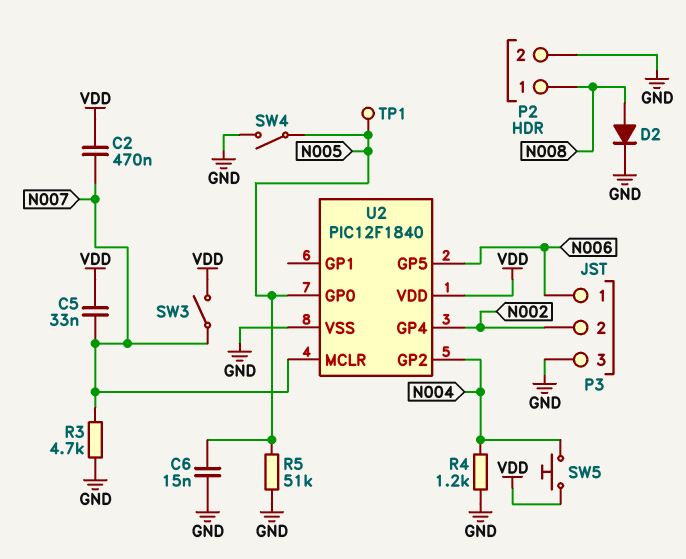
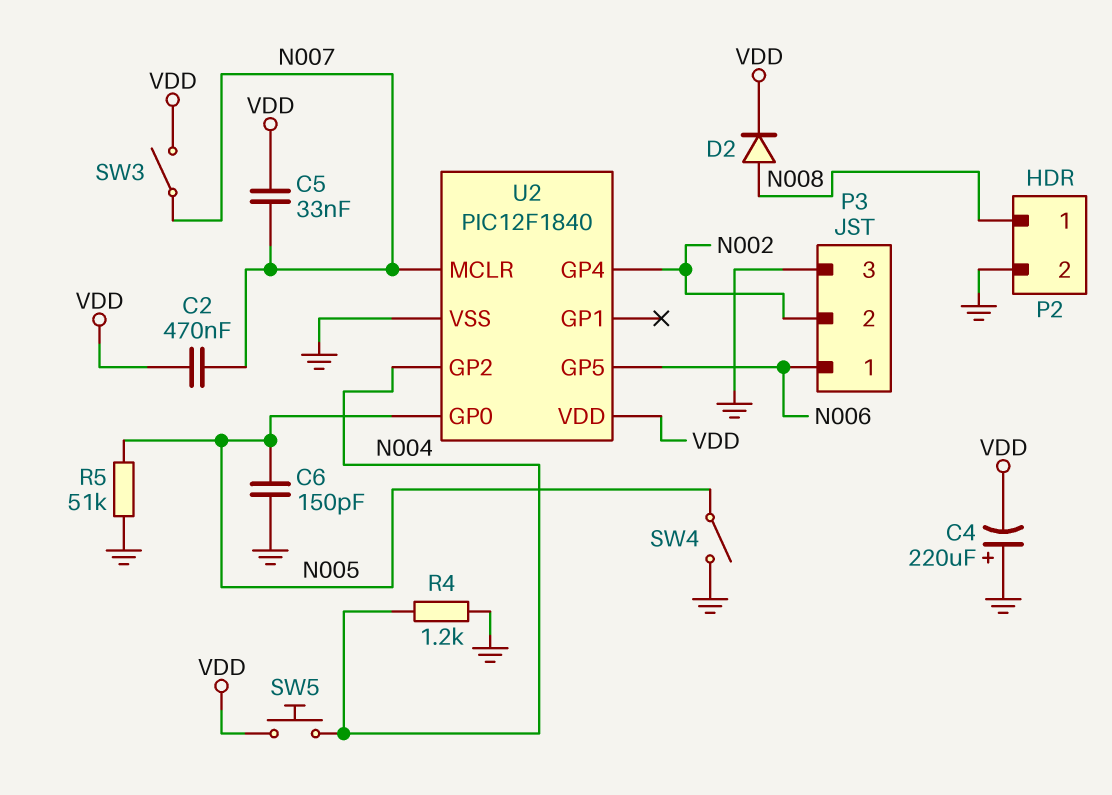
C4: none -> 220uF (plus GND, minus VDD)
C6: 15nF (GND, N005) -> 150pF (GND, N005)
D2: diode (A N008, K GND) -> diode (A N008, K VDD)
R3: 4.7k (GND, N007) -> none
TP1: test point (N005) -> none

